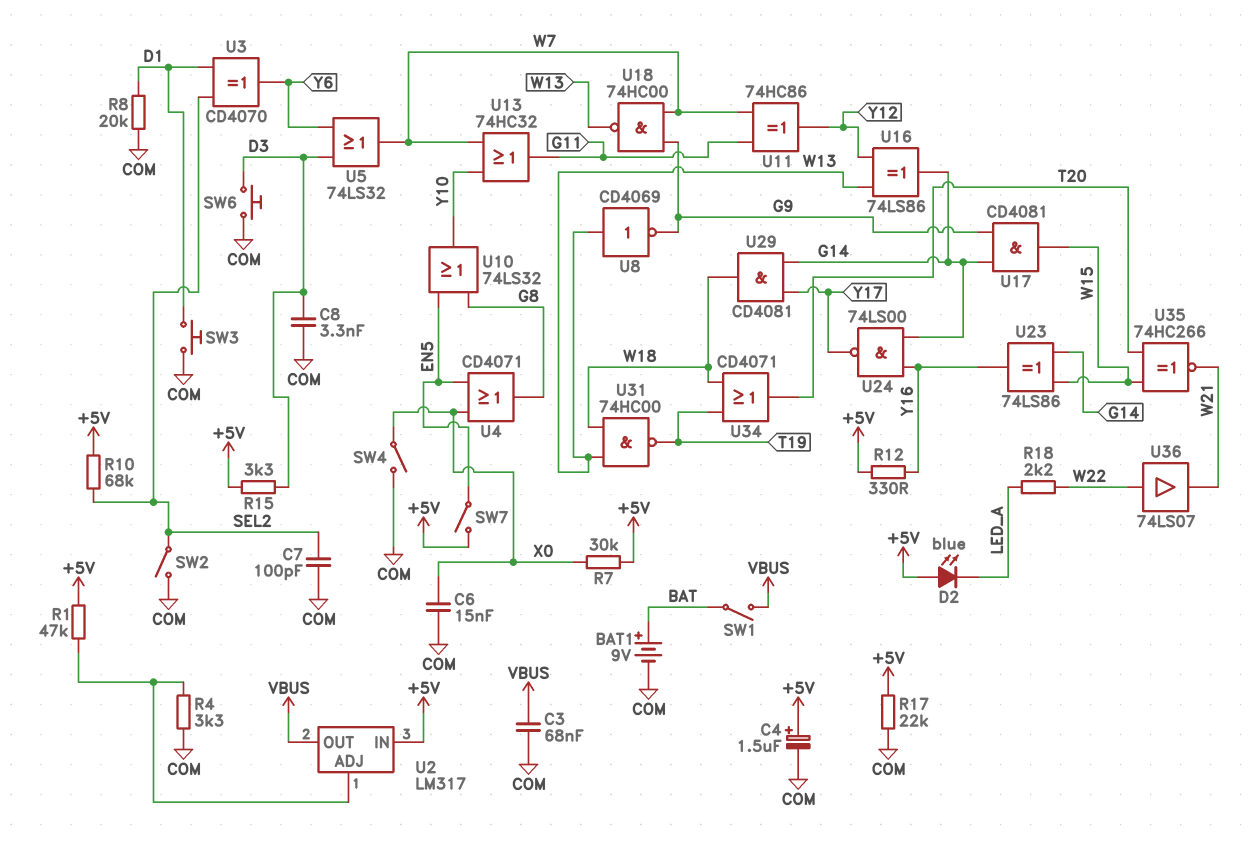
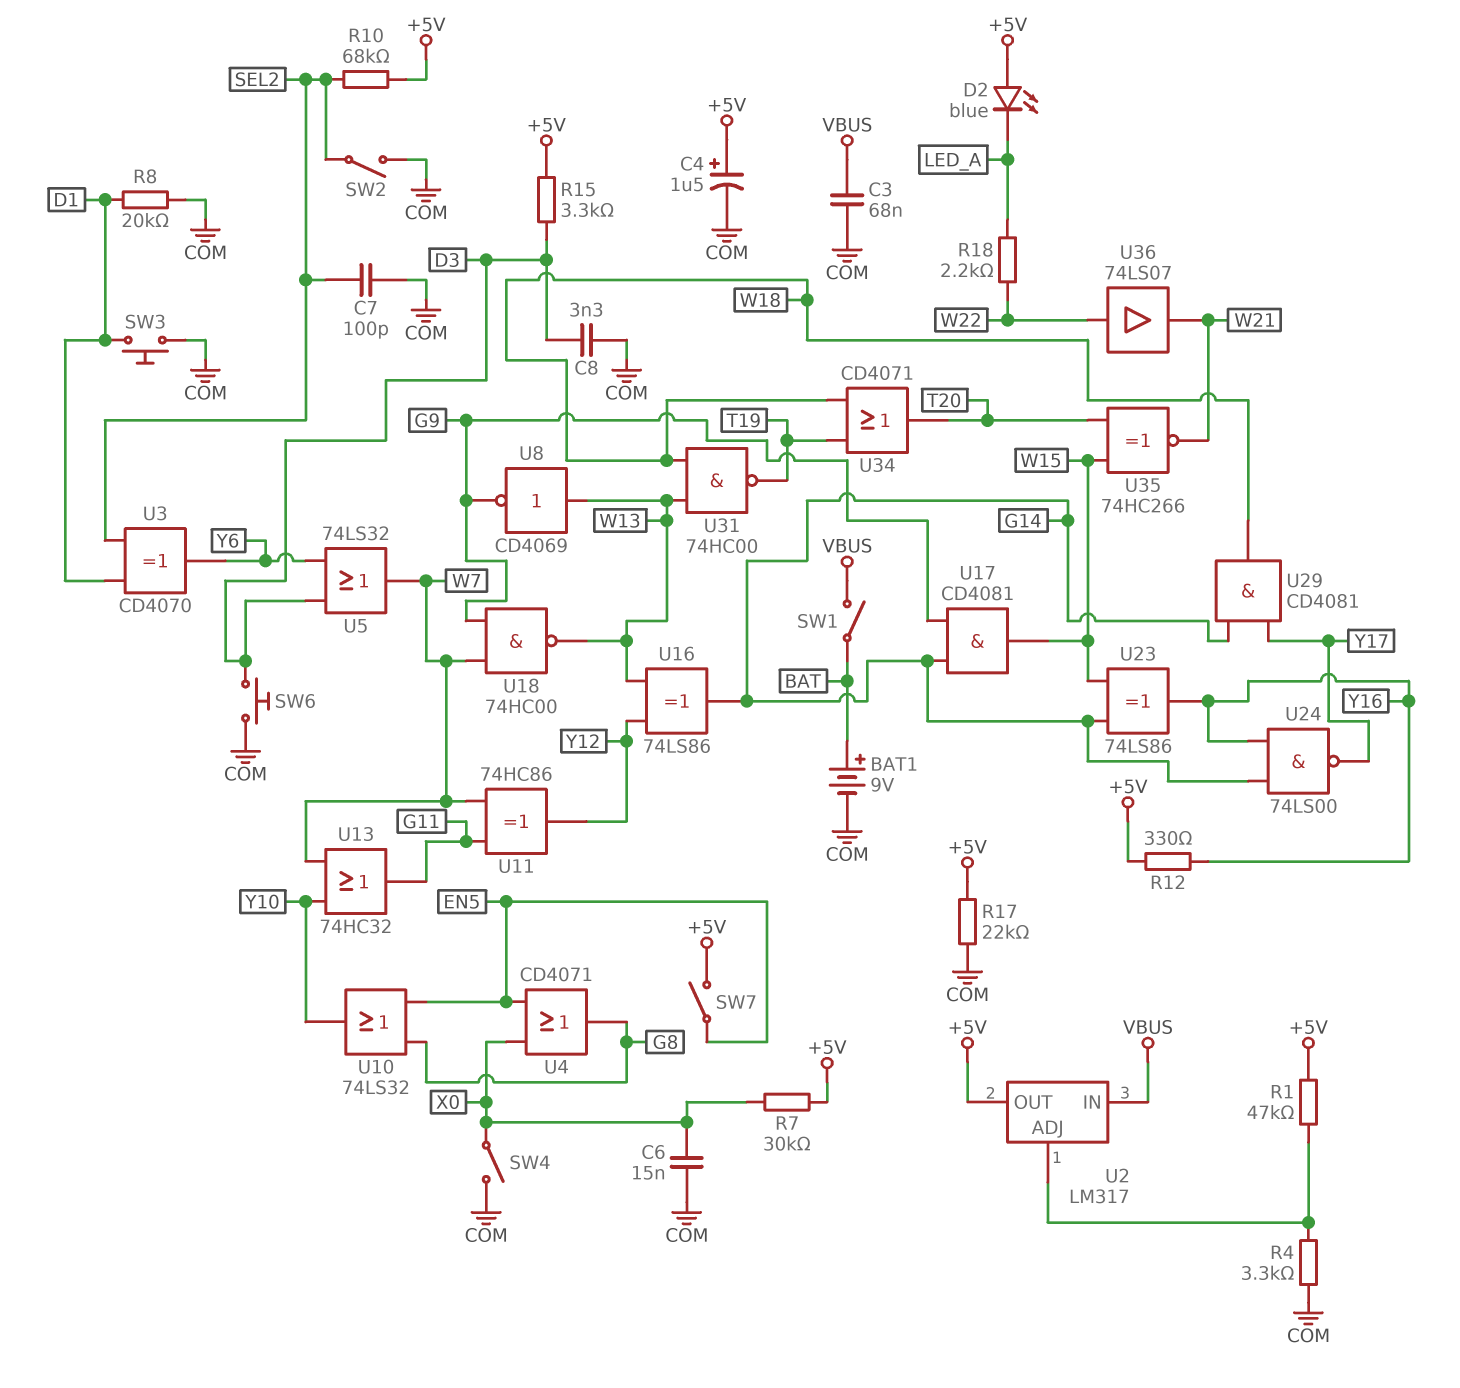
U2 pin IN: +5V -> VBUS
U2 pin OUT: VBUS -> +5V

